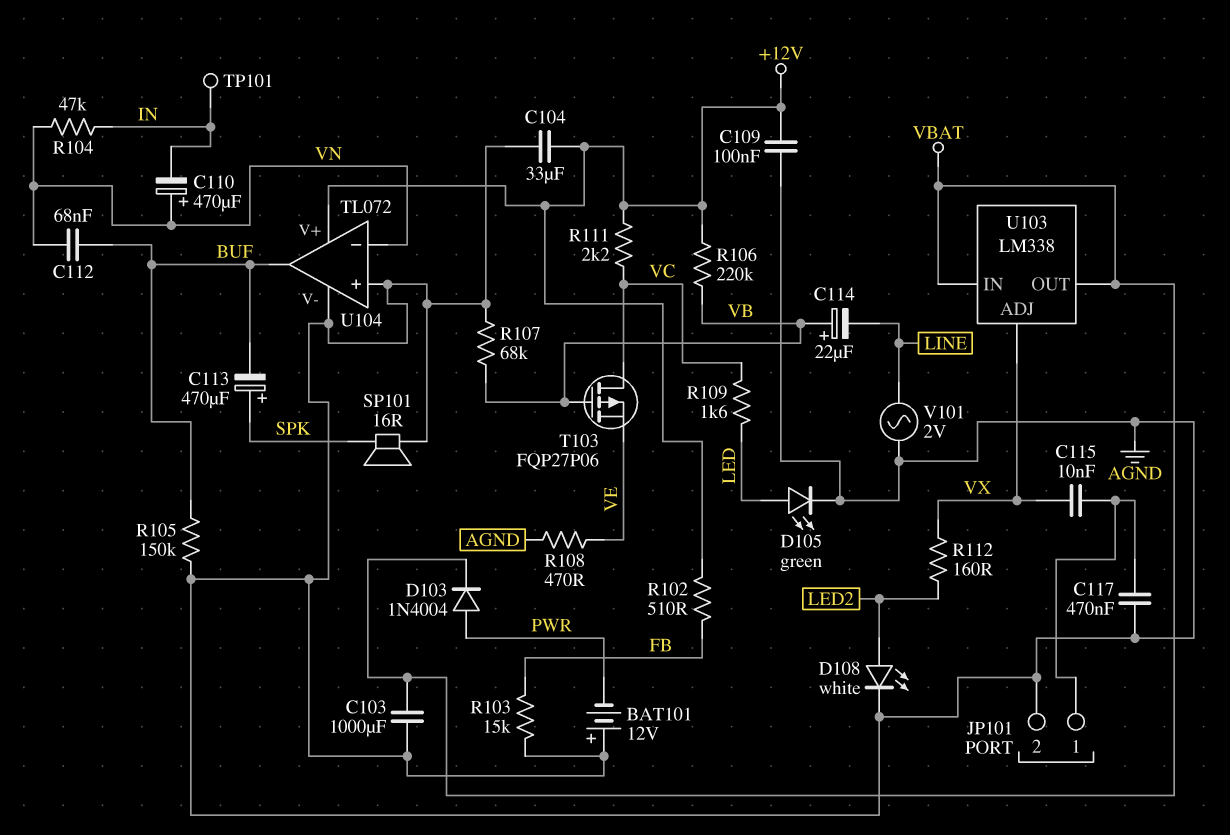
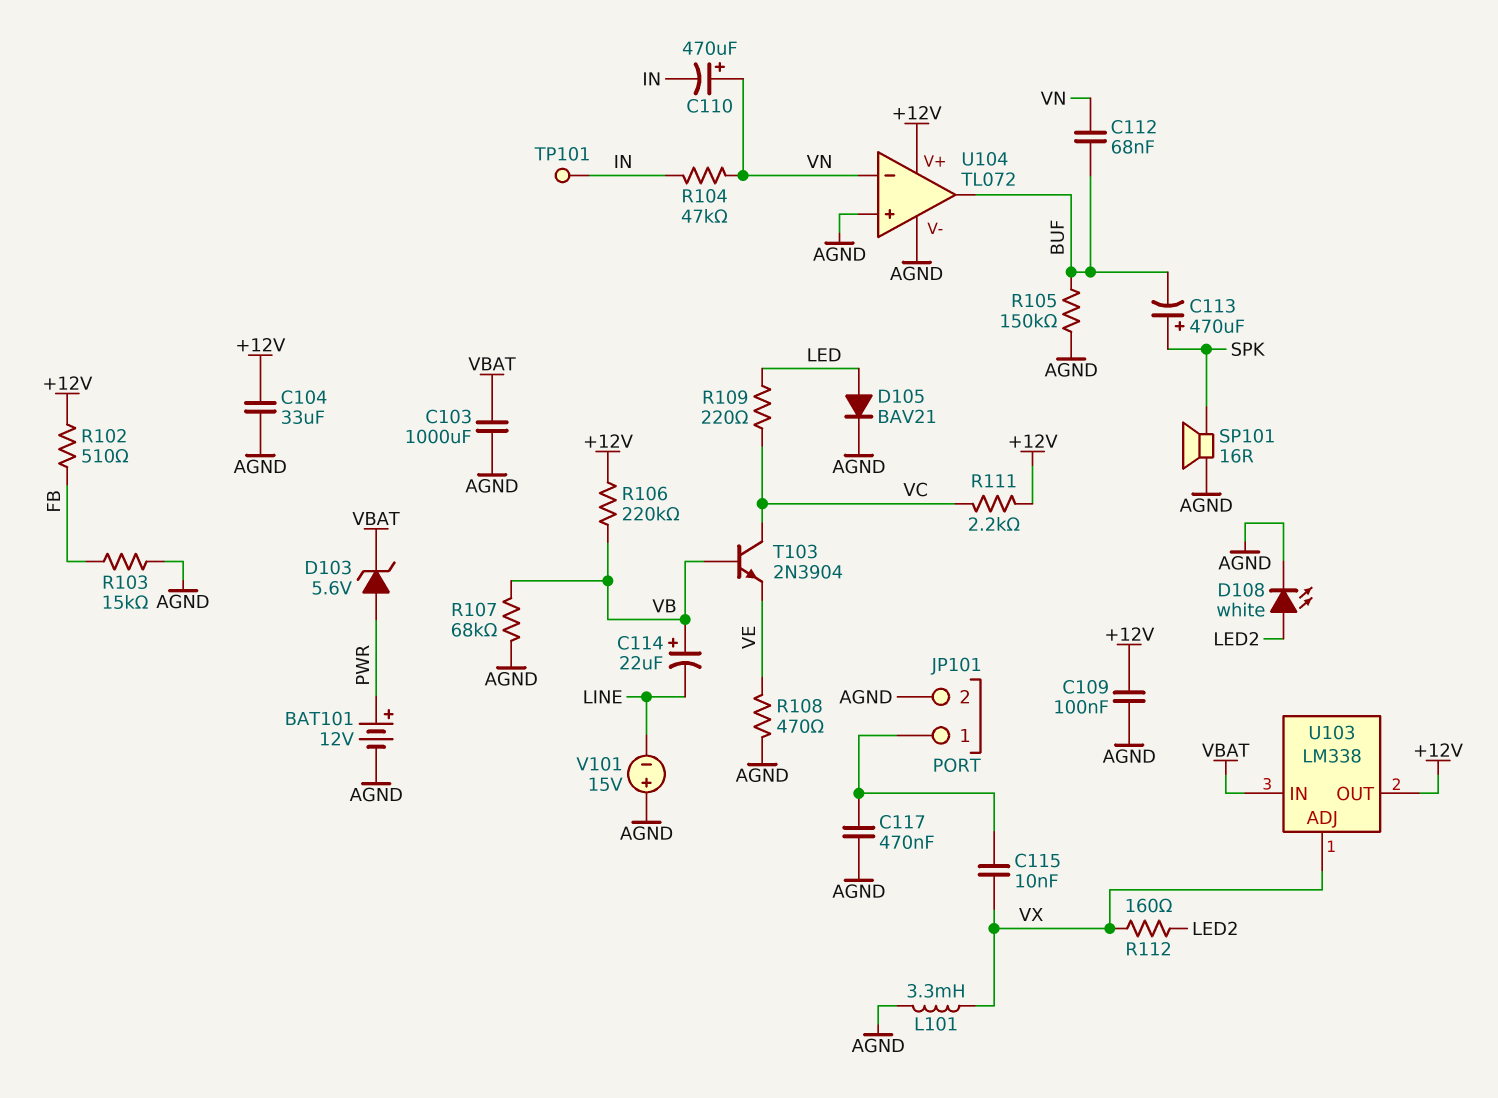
BAT101: 12V (plus AGND, minus PWR) -> 12V (plus PWR, minus AGND)
D103: diode 1N4004 (A PWR, K VBAT) -> zener 5.6V (A PWR, K VBAT)
D105: LED green (A LED, K AGND) -> diode BAV21 (A LED, K AGND)
L101: none -> 3.3mH (AGND, VX)
R109: 1.6k (LED, VC) -> 220 (LED, VC)
T103: PMOS FQP27P06 (G VB, D VC, S VE) -> NPN 2N3904 (B VB, C VC, E VE)
U103 pin OUT: VBAT -> +12V
V101: AC 2V (AGND, LINE) -> 15V (plus AGND, minus LINE)

